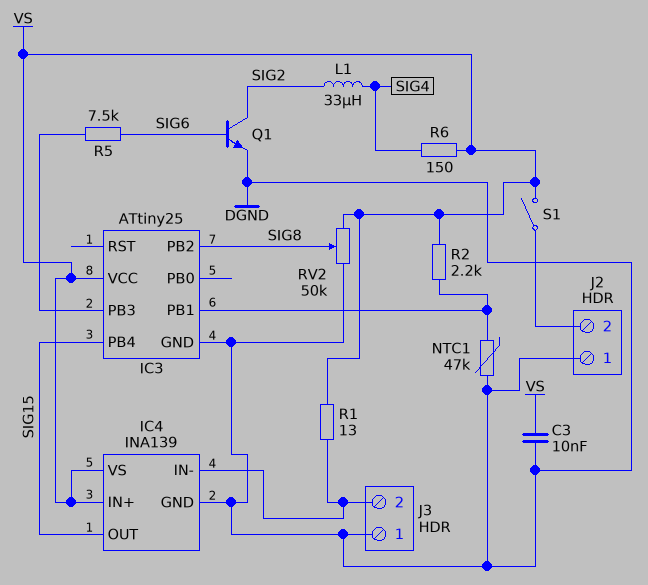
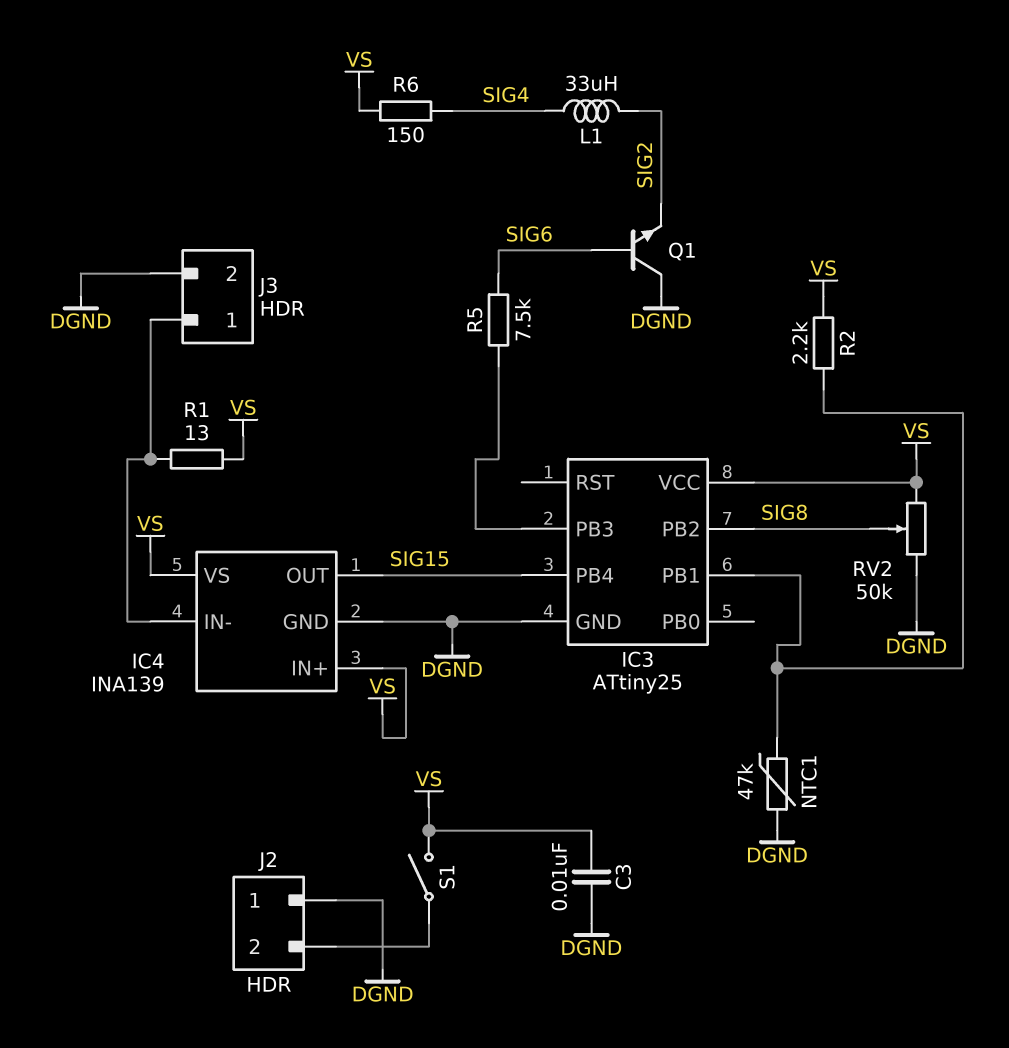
J3 pin 1: DGND -> IC4/IN-
J3 pin 2: IC4/IN- -> DGND
Q1: NPN (B SIG6, C SIG2, E DGND) -> NPN (B SIG6, C DGND, E SIG2)

